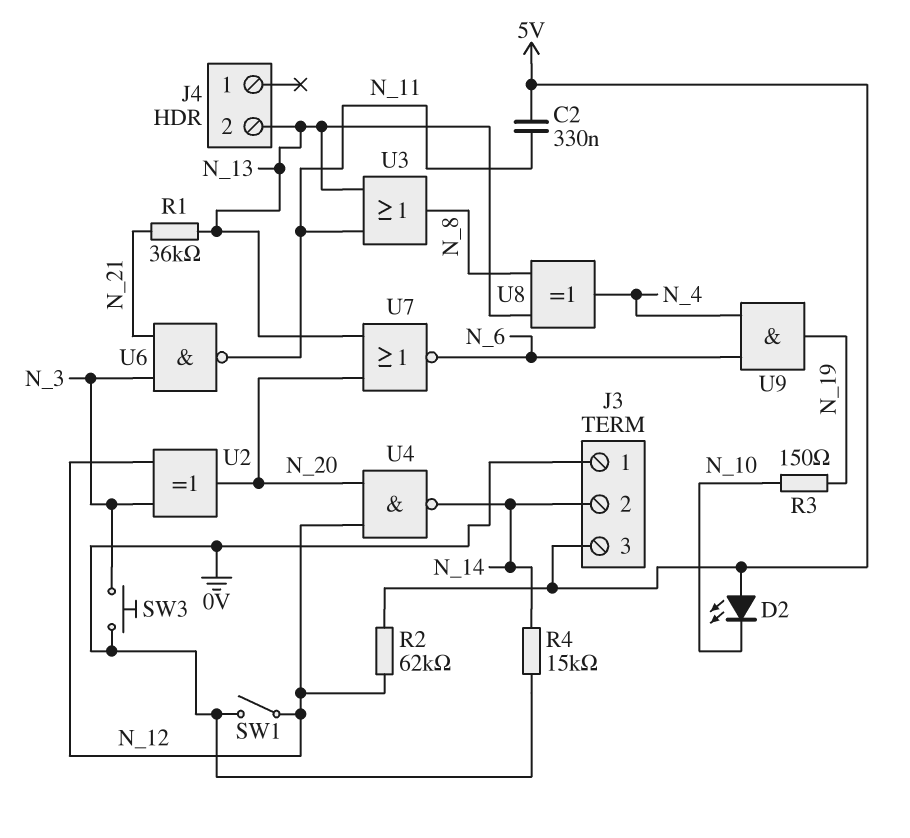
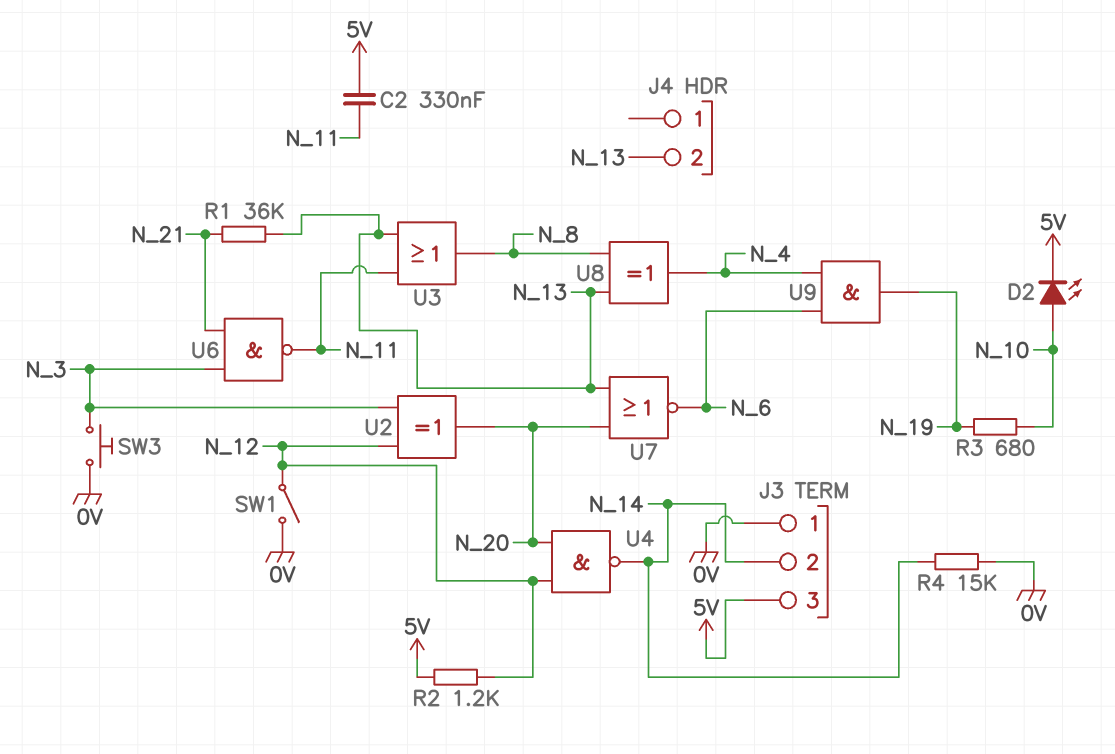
D2: LED (A 5V, K N_10) -> LED (A N_10, K 5V)
R2: 62k (5V, N_12) -> 1.2k (5V, N_12)
R3: 150 (N_10, N_19) -> 680 (N_10, N_19)

